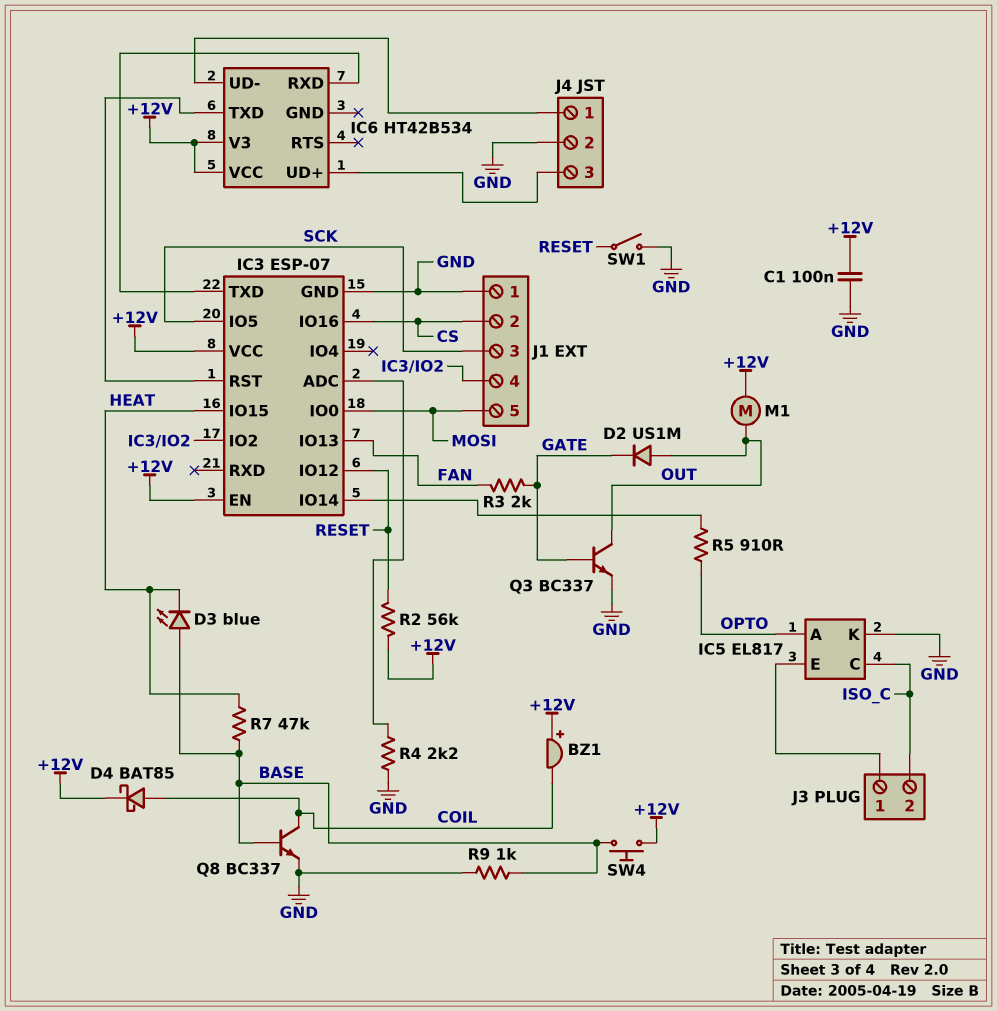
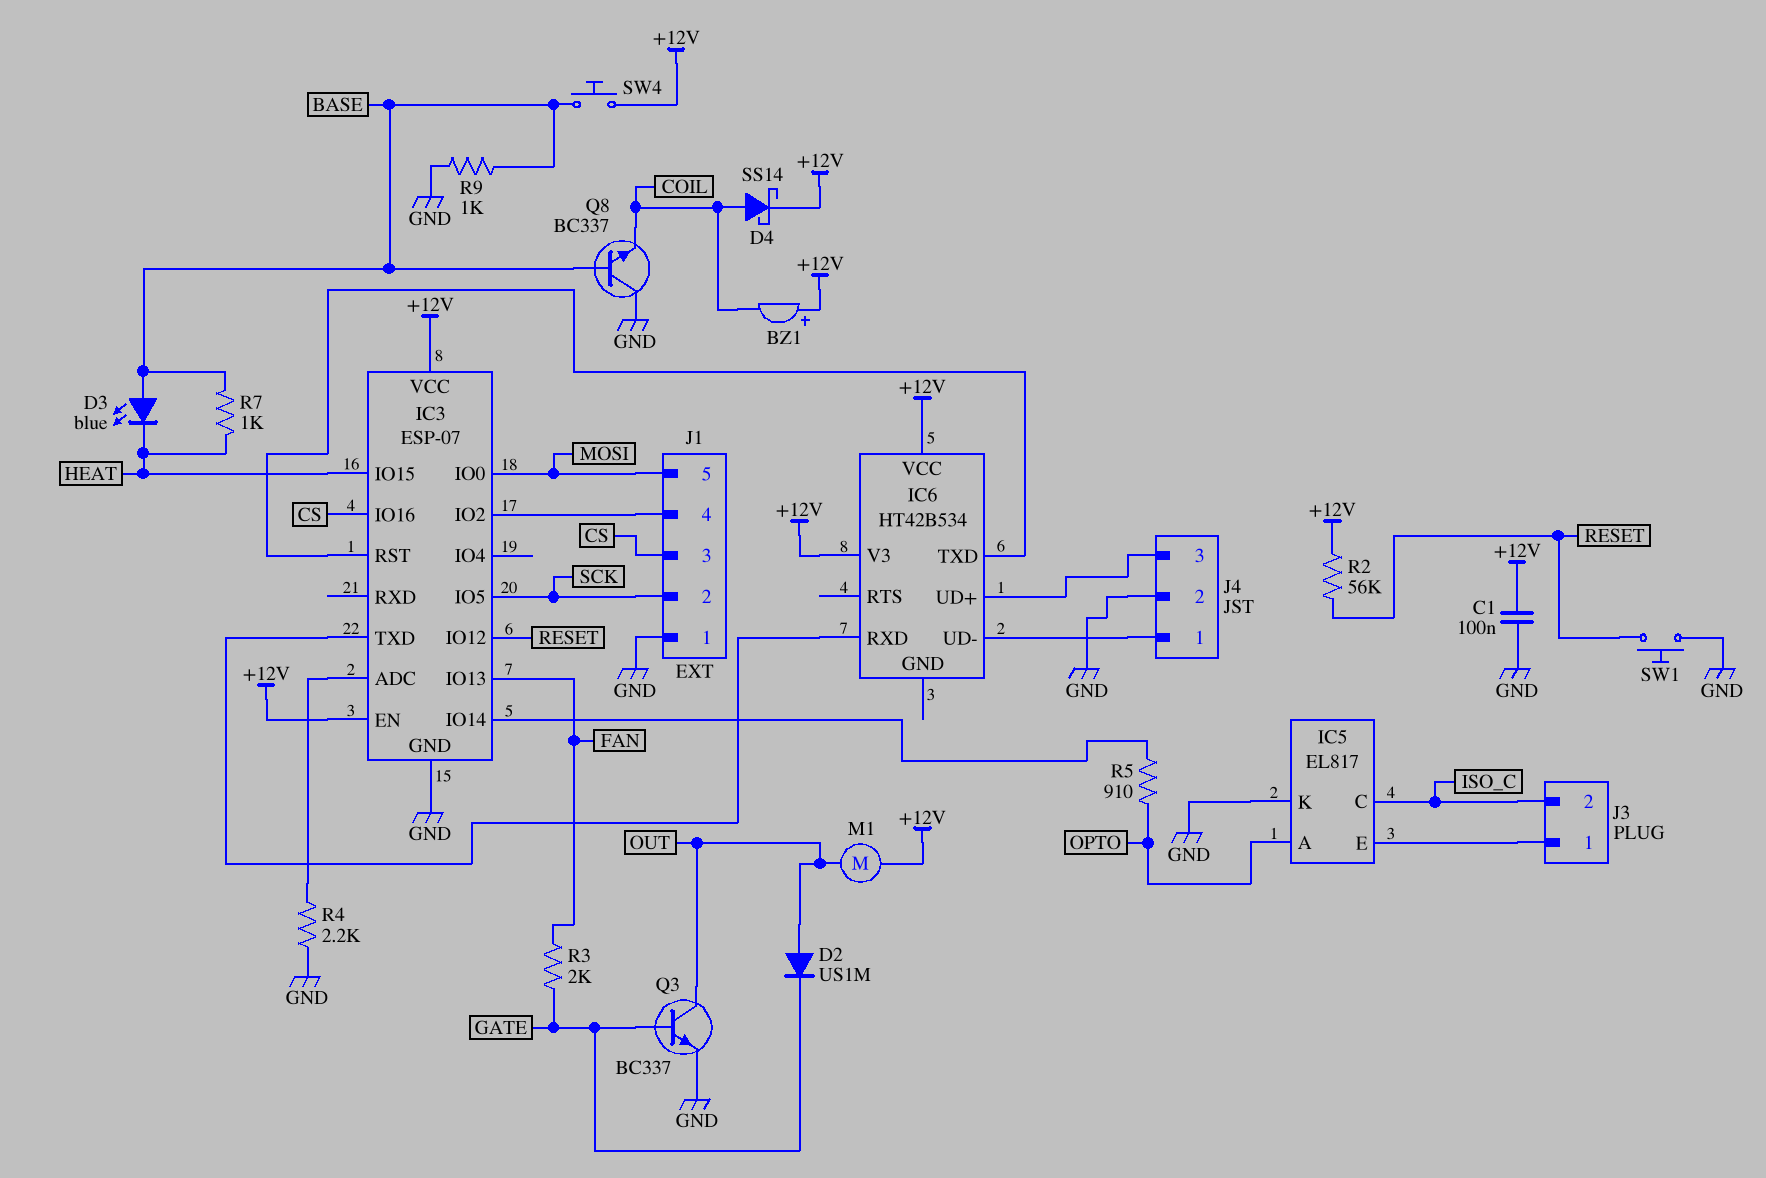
D4: schottky BAT85 (A COIL, K +12V) -> schottky SS14 (A COIL, K +12V)
J1 pin 2: CS -> SCK
J1 pin 3: SCK -> CS
Q8: NPN BC337 (B BASE, C COIL, E GND) -> NPN BC337 (B BASE, C GND, E COIL)
R7: 47k (BASE, HEAT) -> 1k (BASE, HEAT)
SW1: switch (GND, RESET) -> button (GND, RESET)

